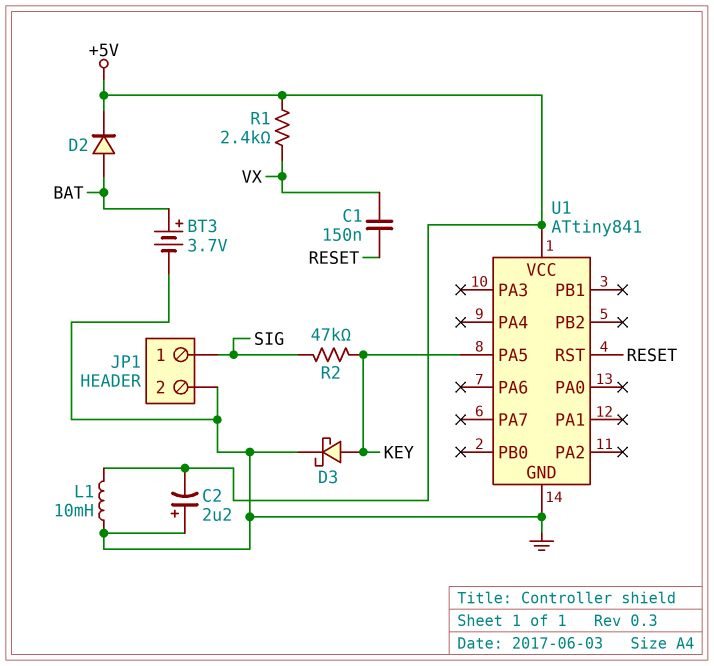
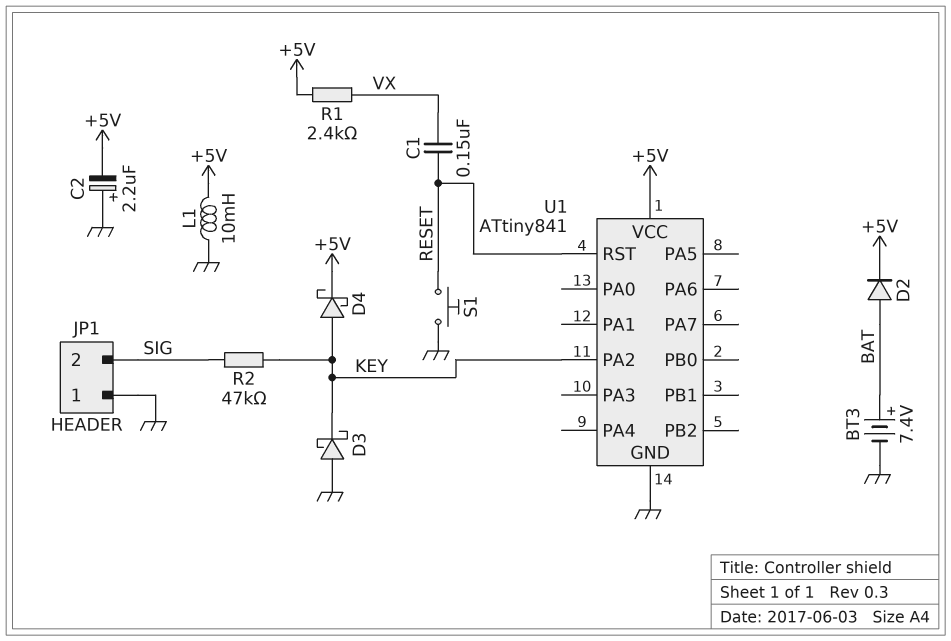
BT3: 3.7V (plus BAT, minus GND) -> 7.4V (plus BAT, minus GND)
D3: schottky (A KEY, K GND) -> schottky (A GND, K KEY)
D4: none -> schottky (A KEY, K +5V)
JP1 pin 1: SIG -> GND
JP1 pin 2: GND -> SIG
S1: none -> button (GND, RESET)
U1 pin PA2: none -> KEY
U1 pin PA5: KEY -> none

